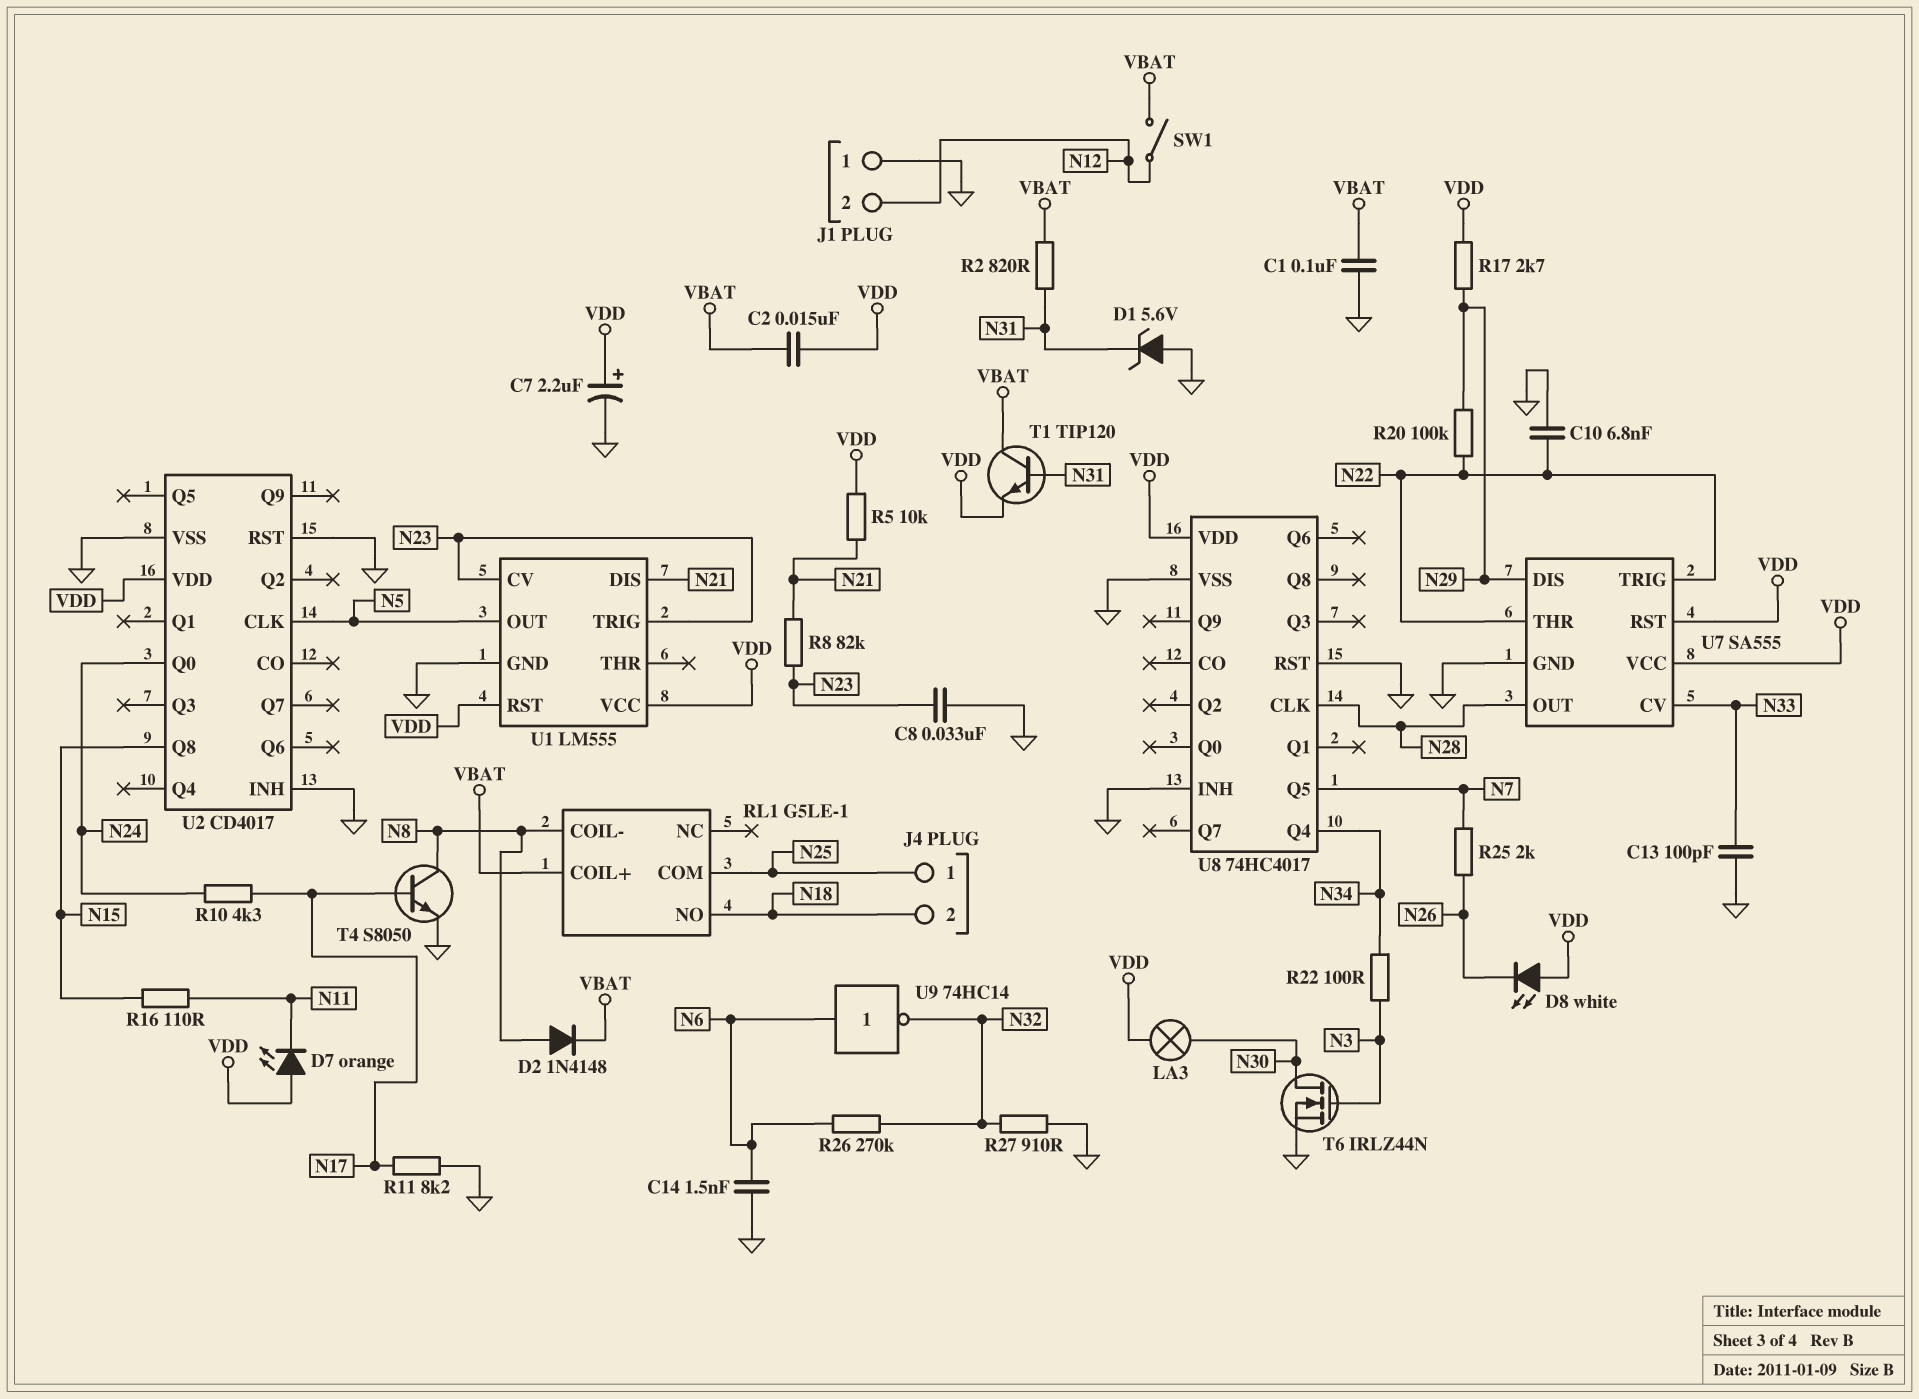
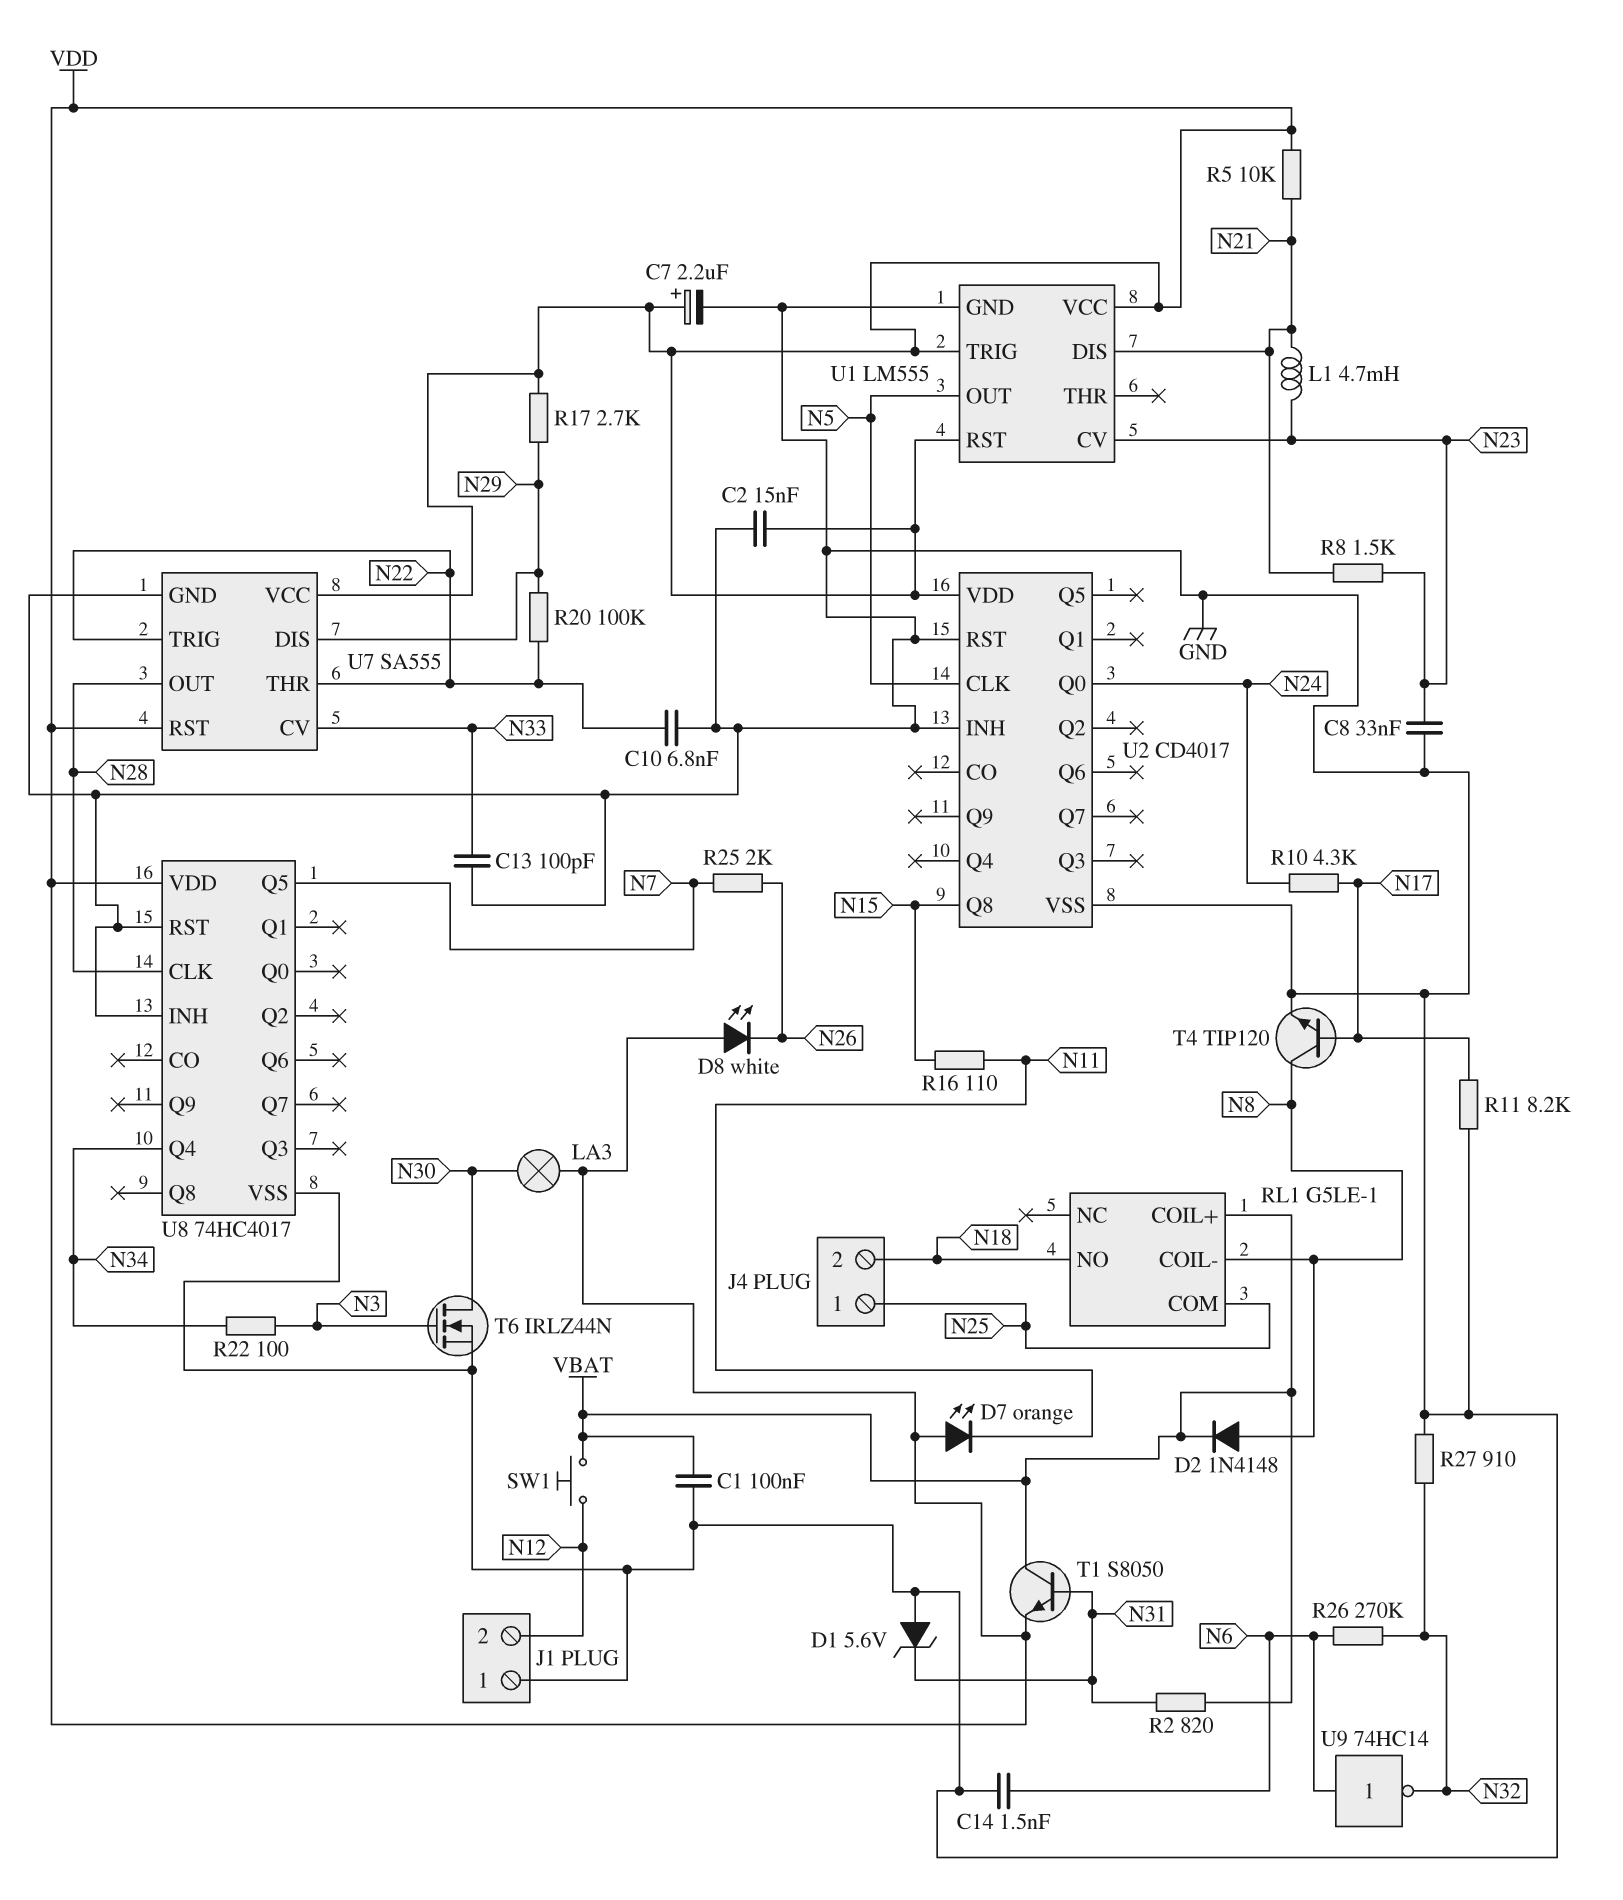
C2: 15nF (VBAT, VDD) -> 15nF (GND, VDD)
L1: none -> 4.7mH (N21, N23)
R8: 82k (N21, N23) -> 1.5k (N21, N23)
SW1: switch (N12, VBAT) -> button (N12, VBAT)
T1: NPN TIP120 (B N31, C VBAT, E VDD) -> NPN S8050 (B N31, C VBAT, E VDD)
T4: NPN S8050 (B N17, C N8, E GND) -> NPN TIP120 (B N17, C N8, E GND)
U1 pin TRIG: N23 -> VDD

